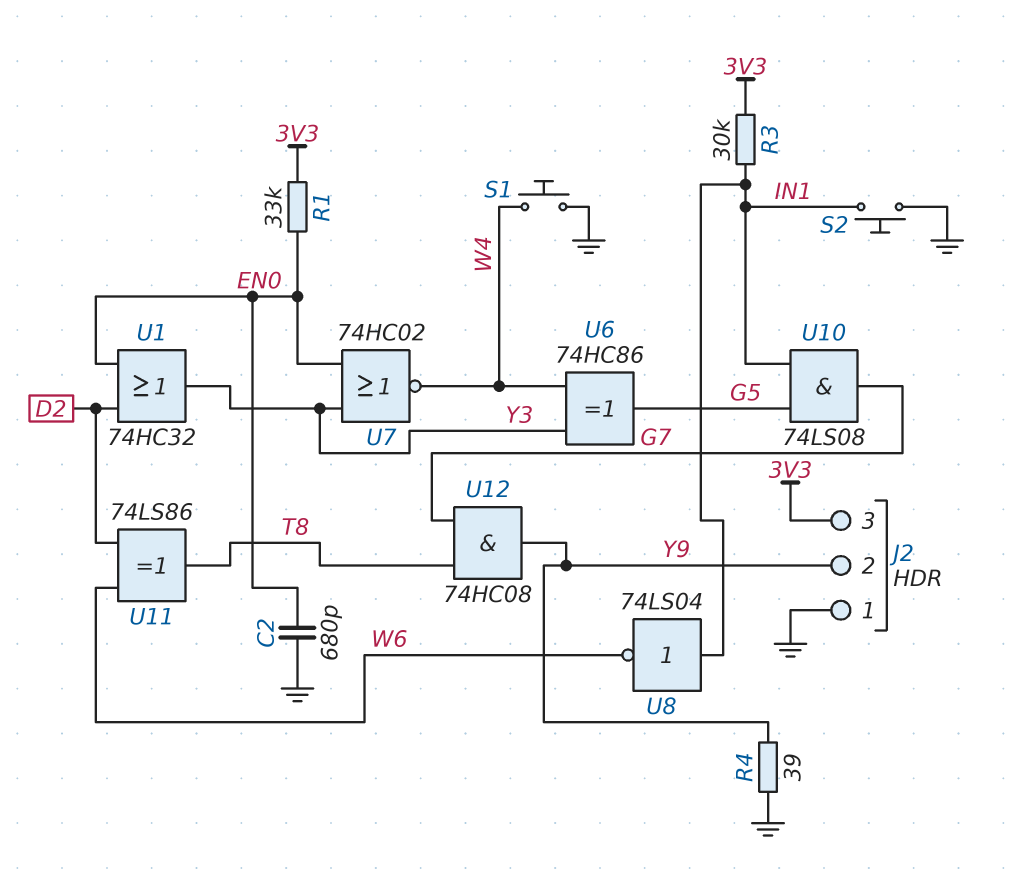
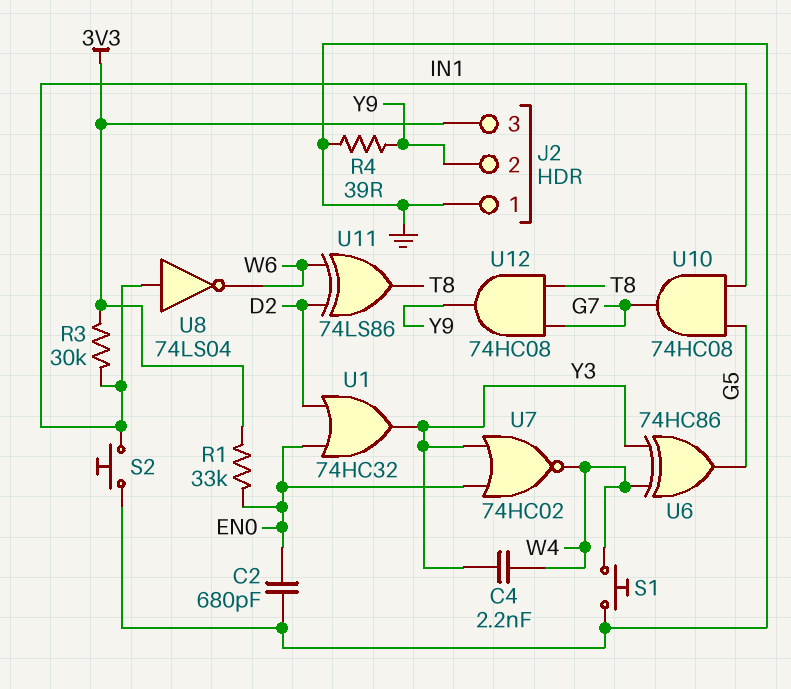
C4: none -> 2.2nF (W4, Y3)
U10: AND 74LS08 (in G5, in IN1, out G7) -> AND 74HC08 (in G5, in IN1, out G7)

